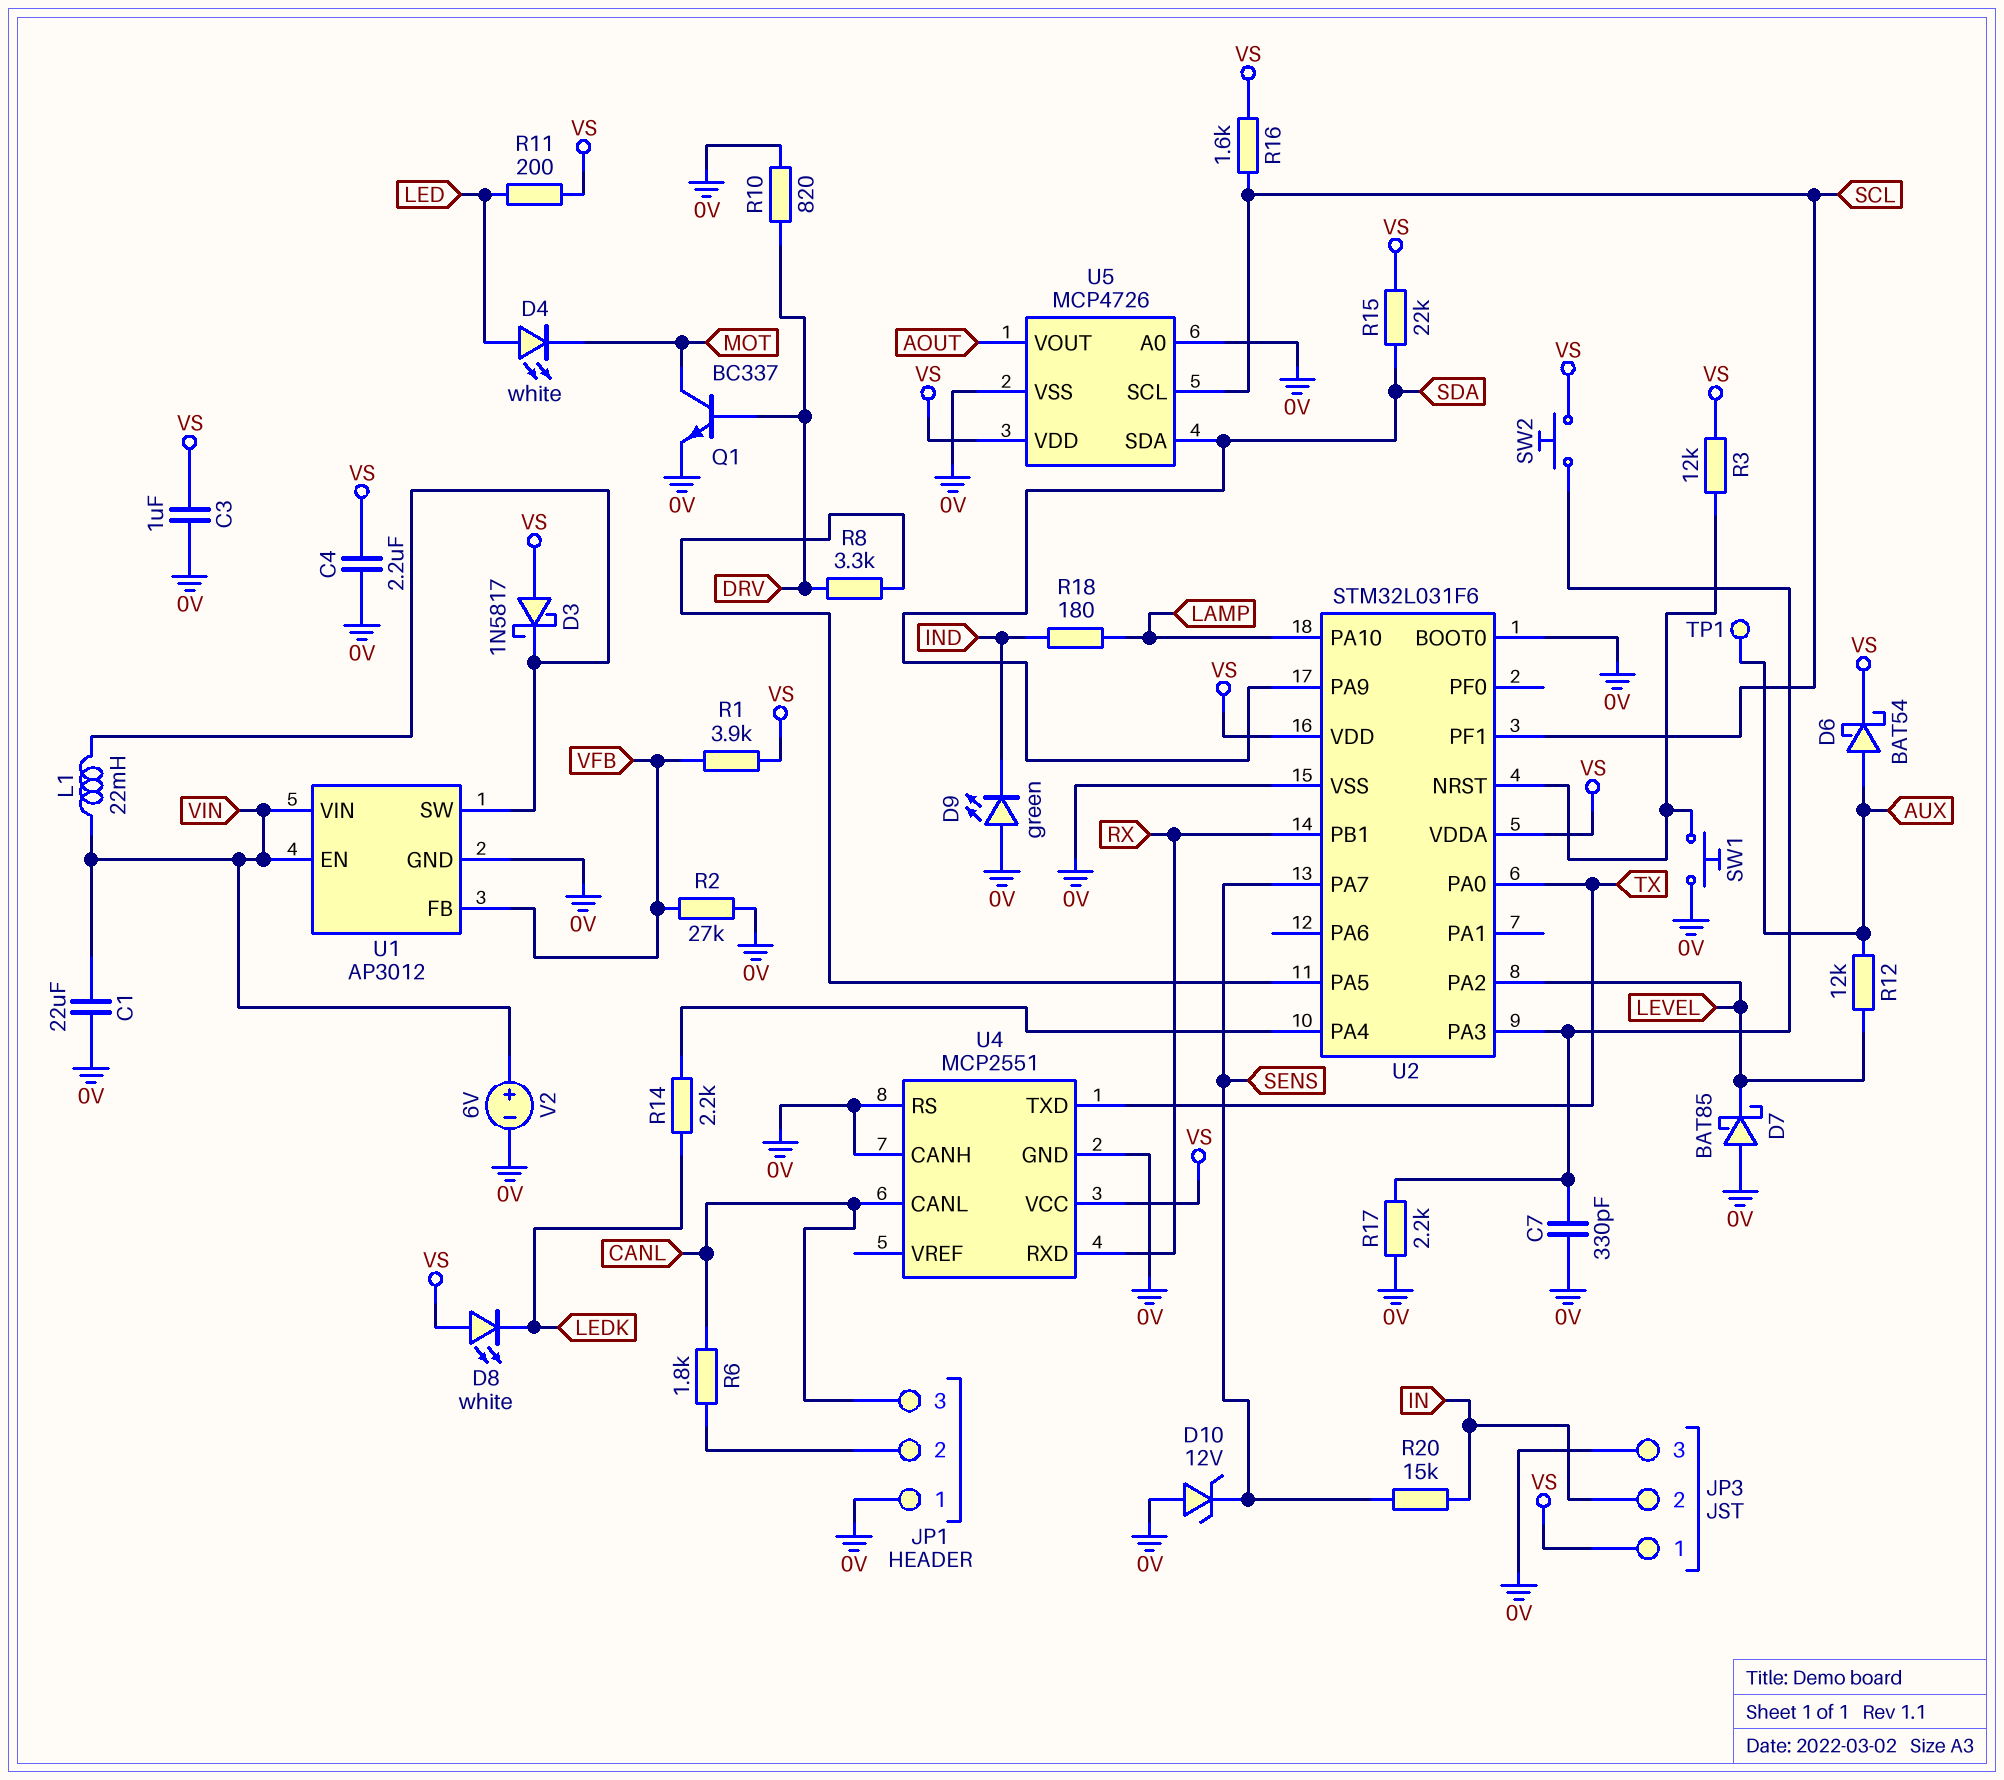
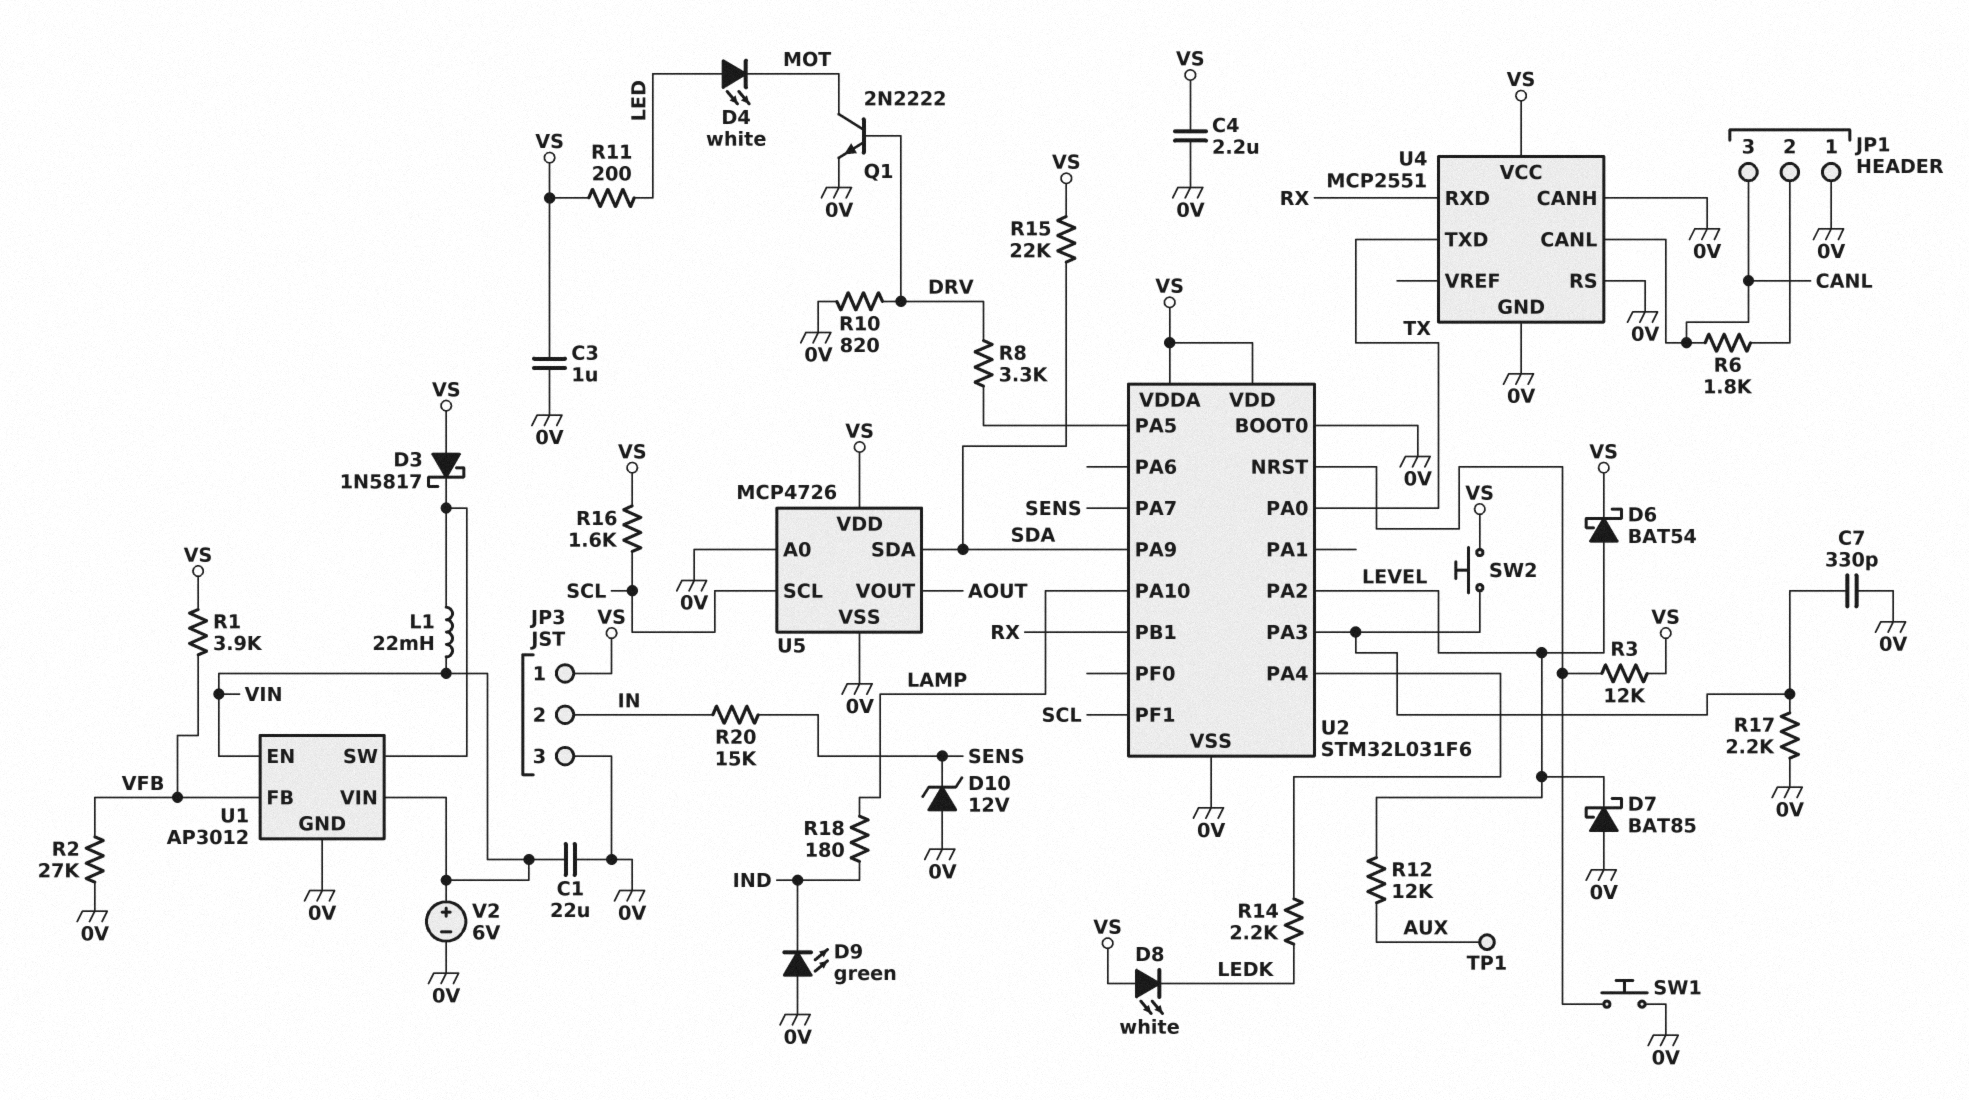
D6: schottky BAT54 (A AUX, K VS) -> schottky BAT54 (A LEVEL, K VS)
Q1: NPN BC337 (B DRV, C MOT, E 0V) -> NPN 2N2222 (B DRV, C MOT, E 0V)

